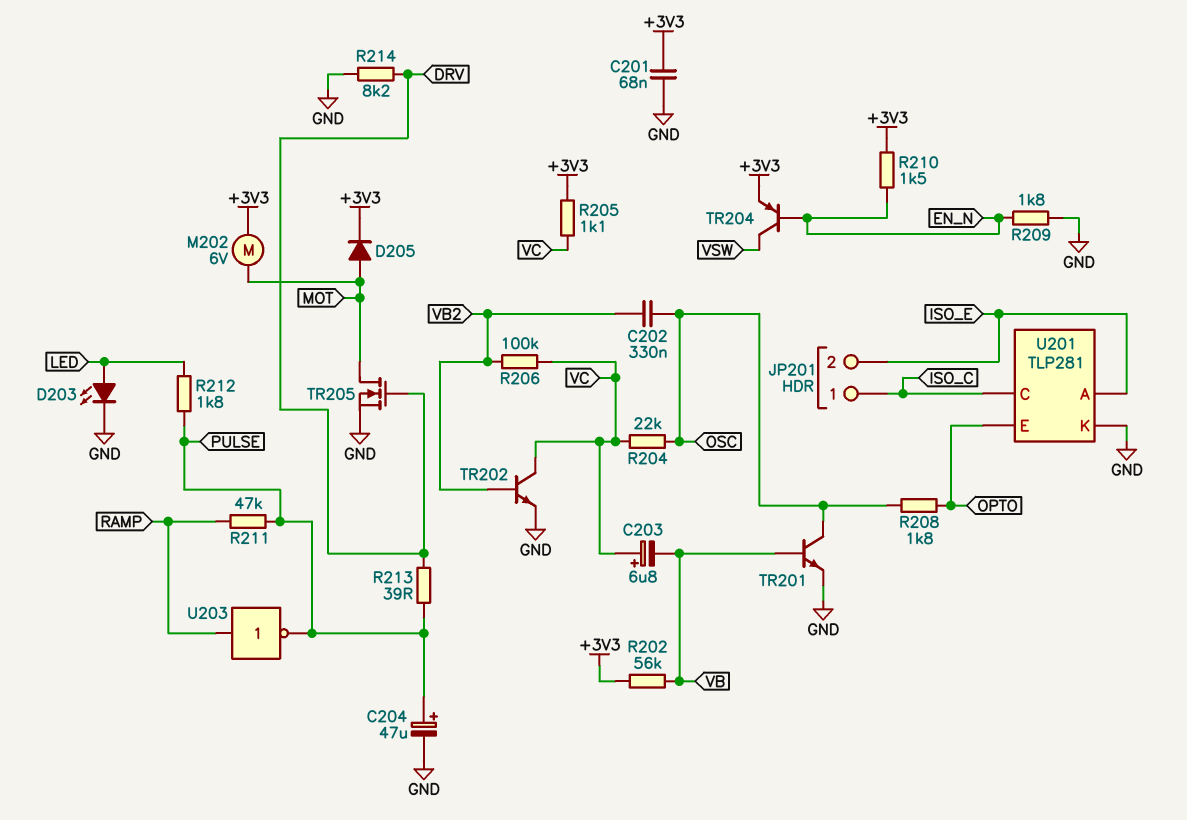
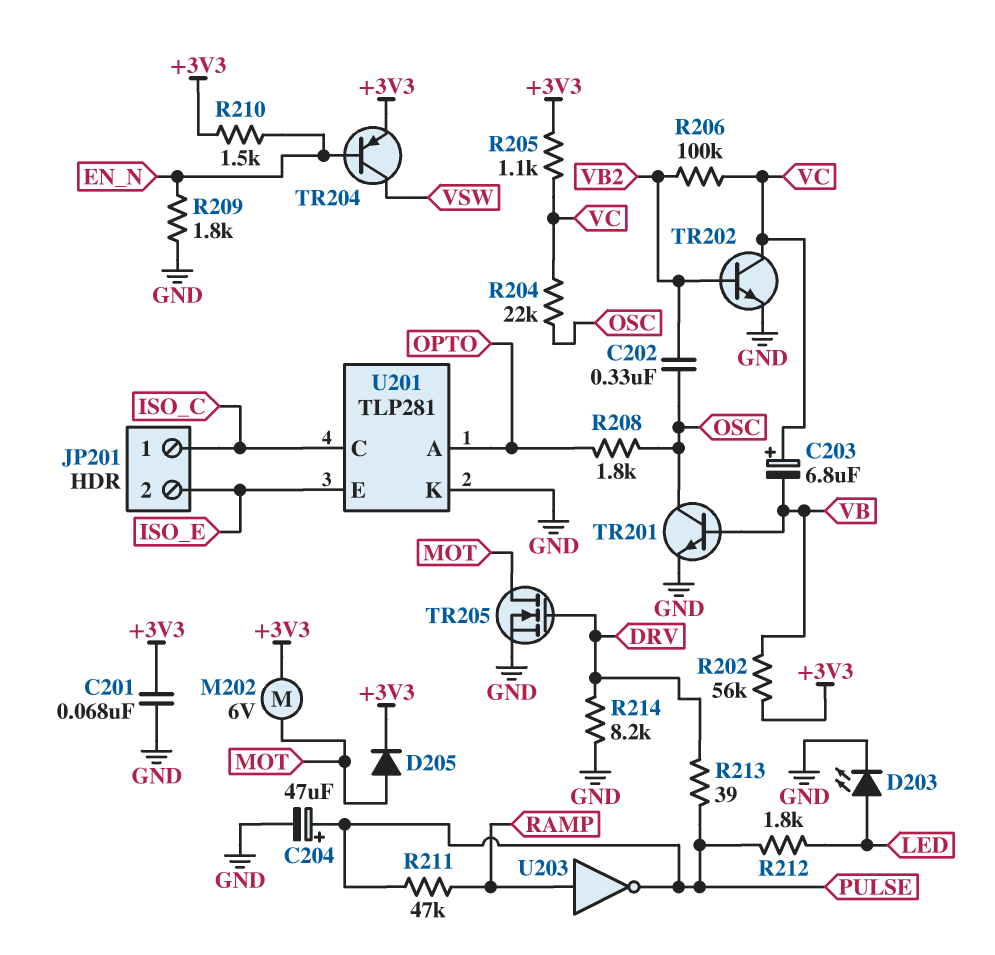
U201 pin A: ISO_E -> OPTO
U201 pin E: OPTO -> ISO_E

